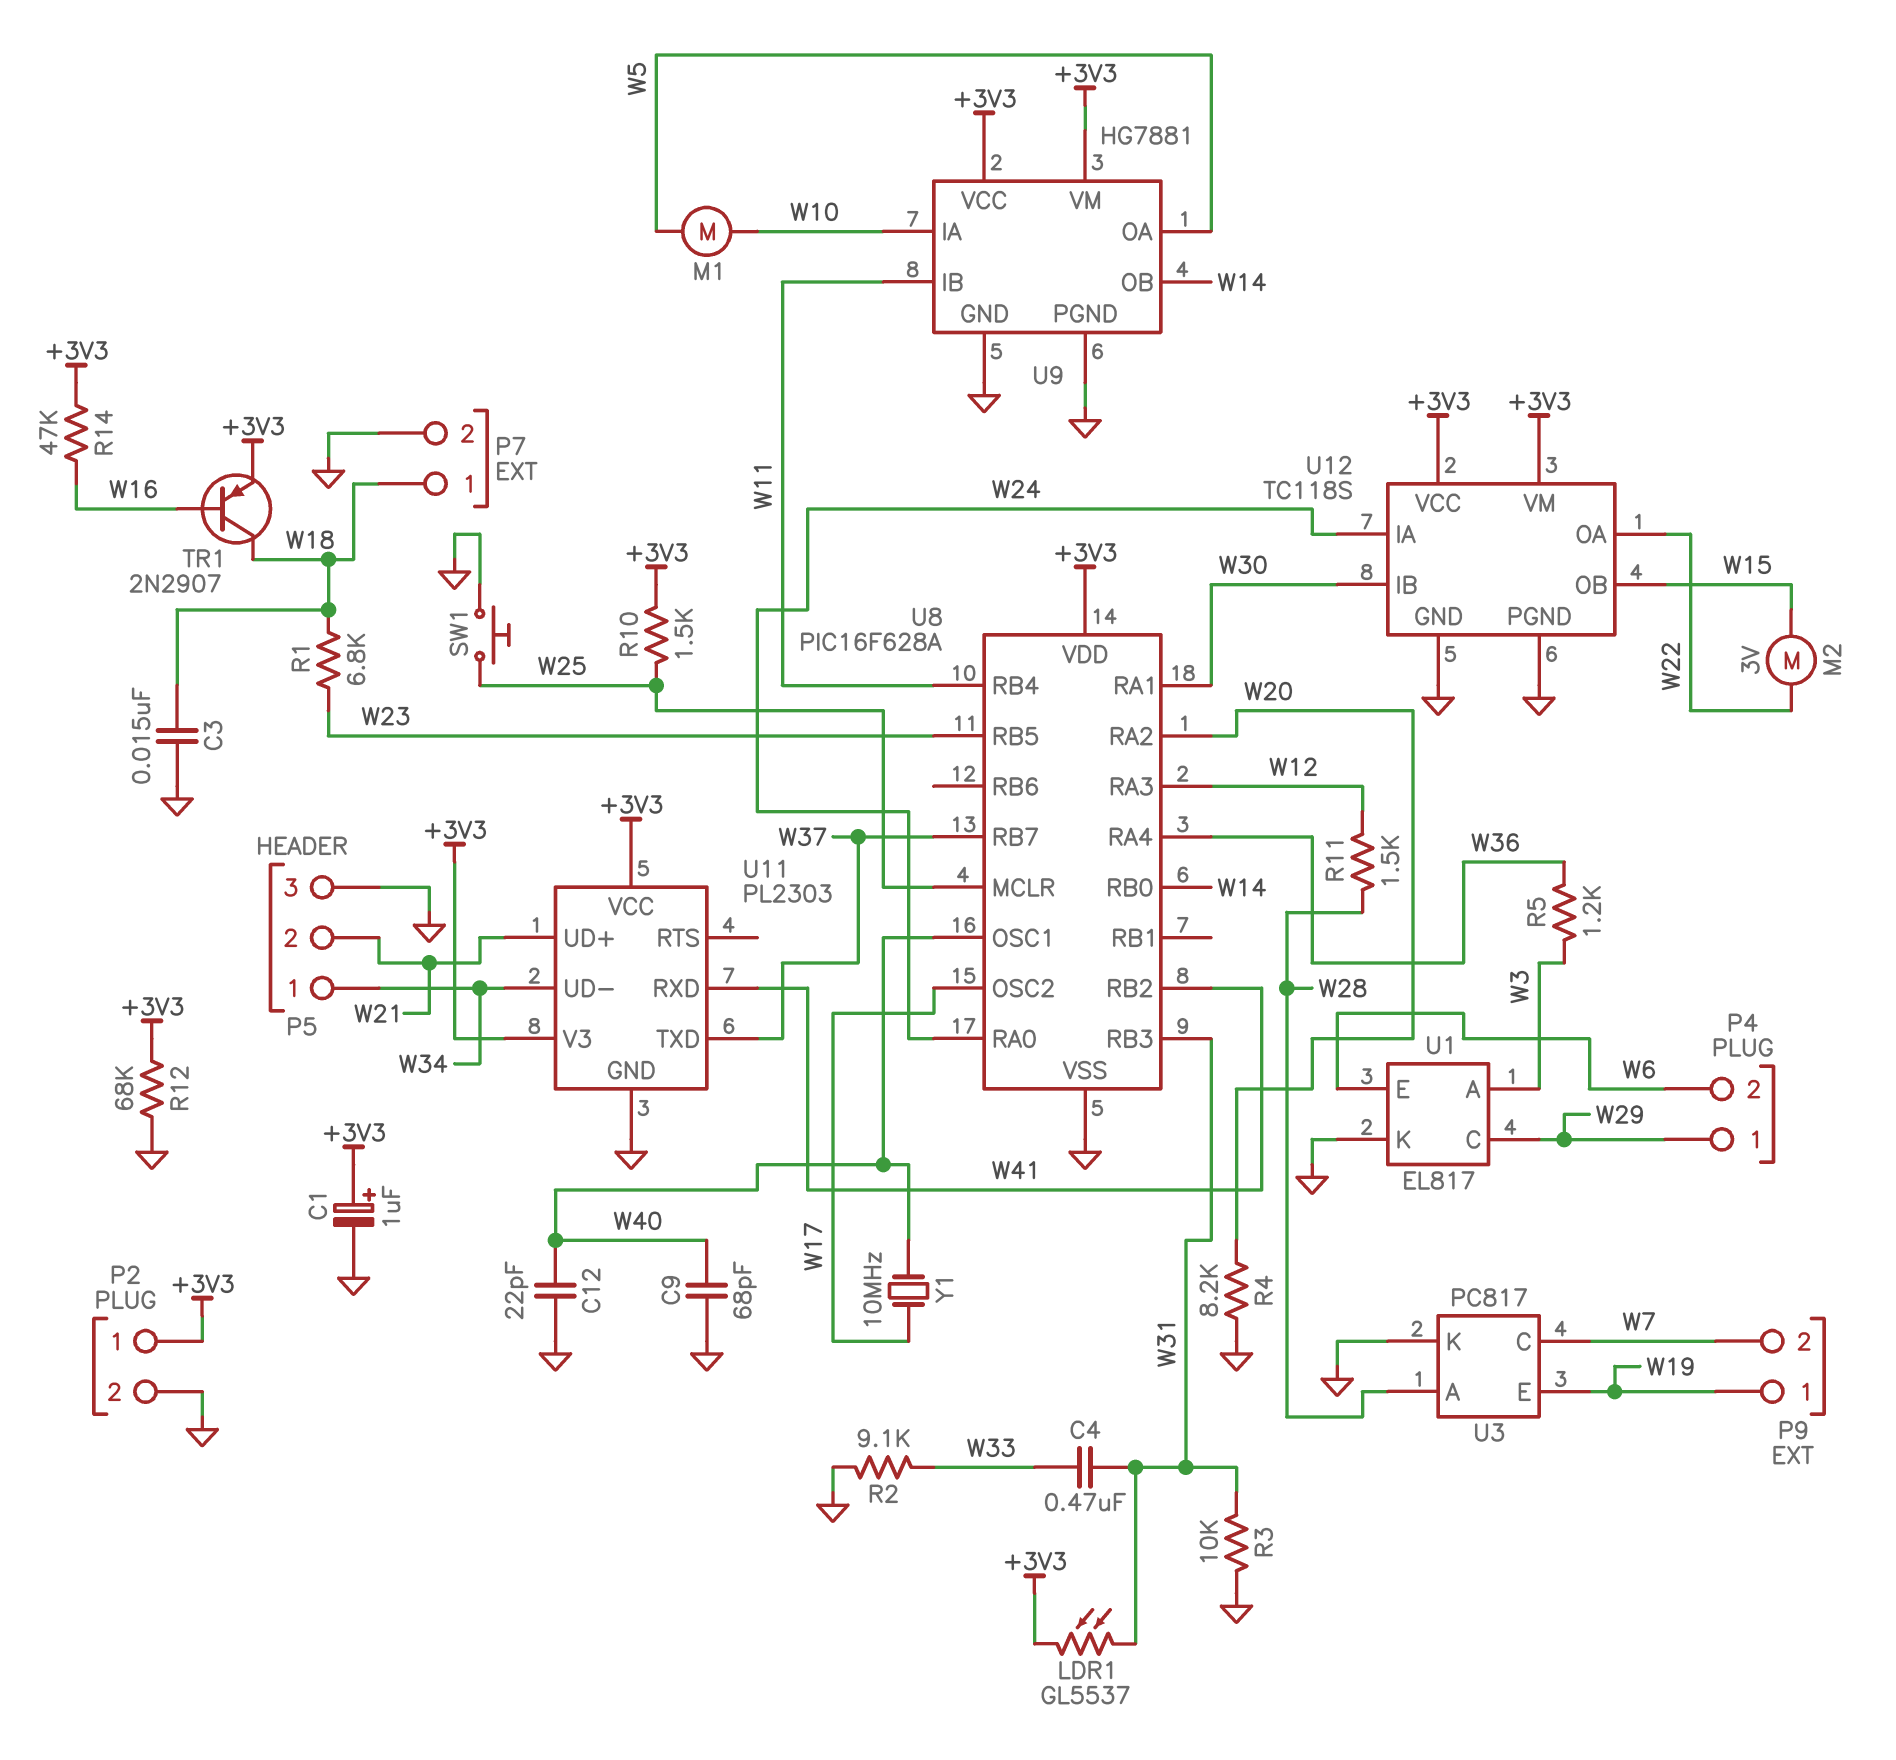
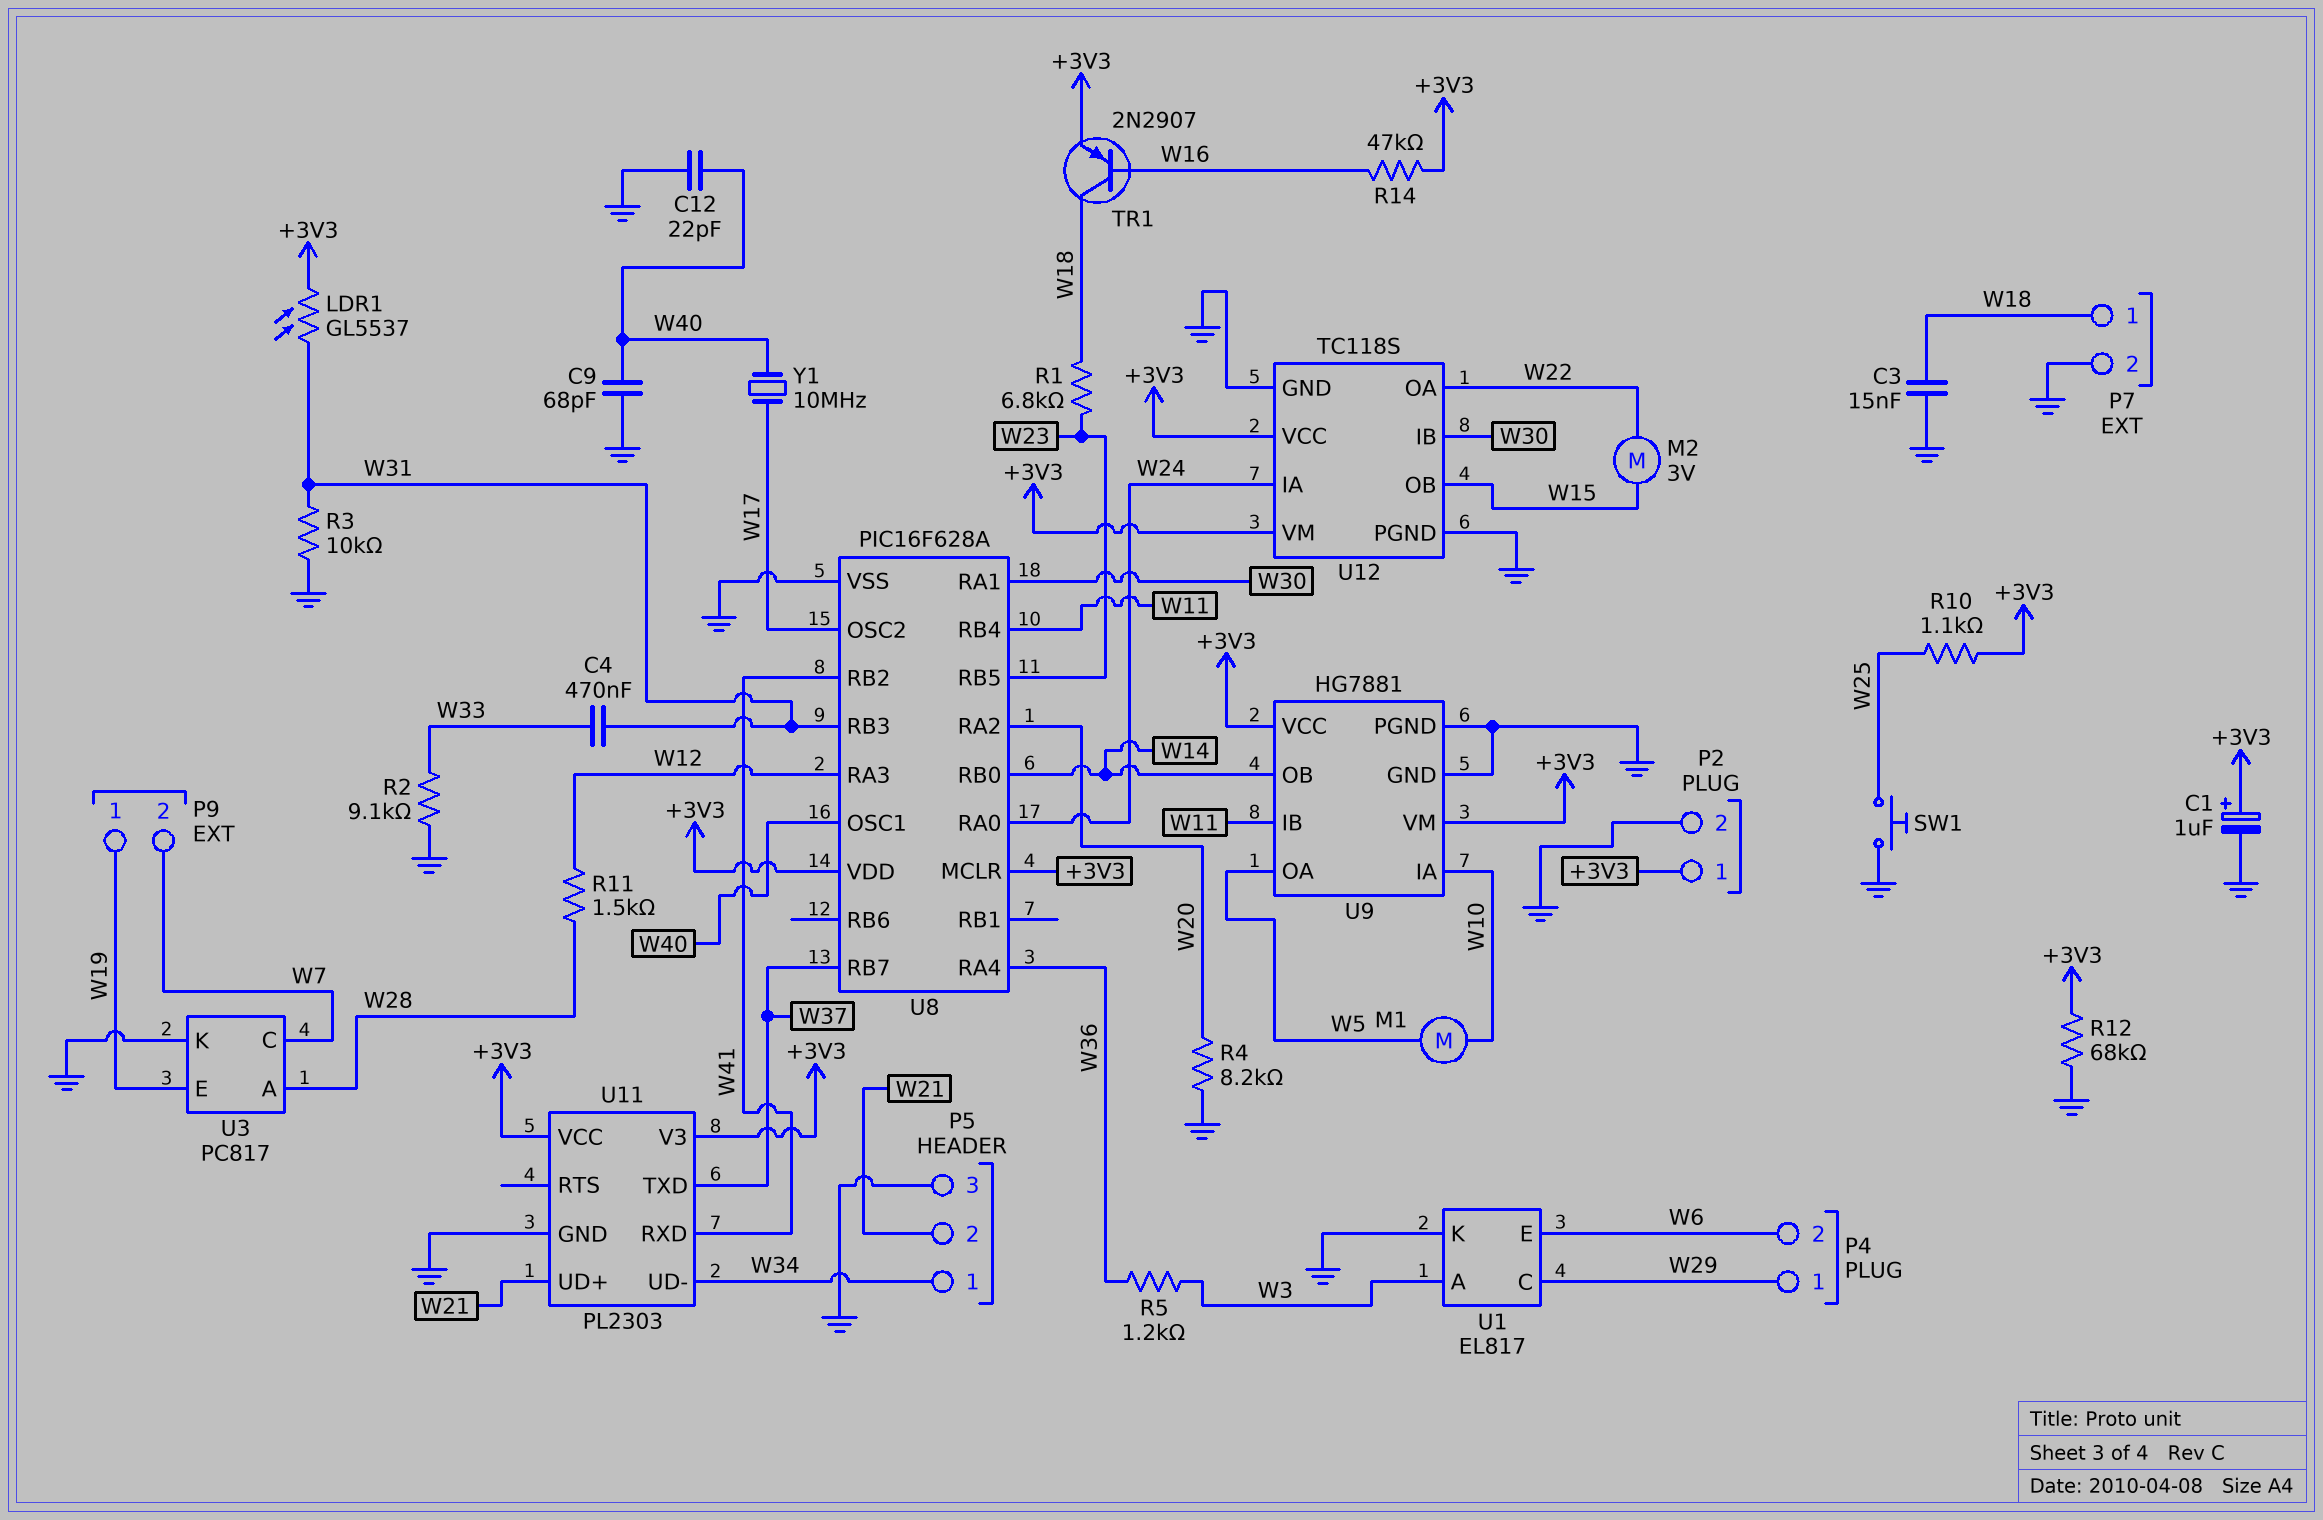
R10: 1.5k (+3V3, W25) -> 1.1k (+3V3, W25)
U8 pin MCLR: W25 -> +3V3

